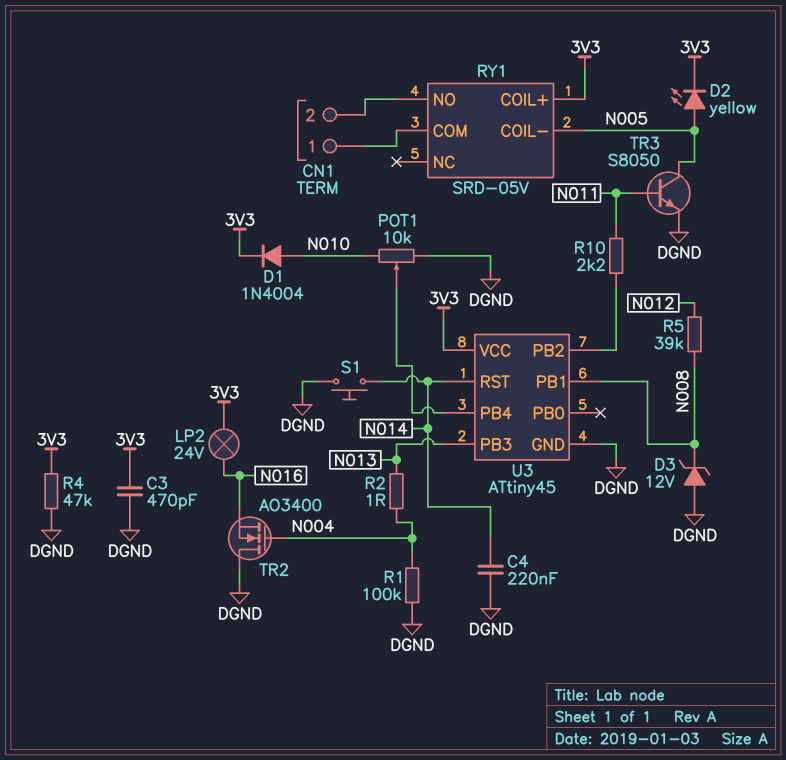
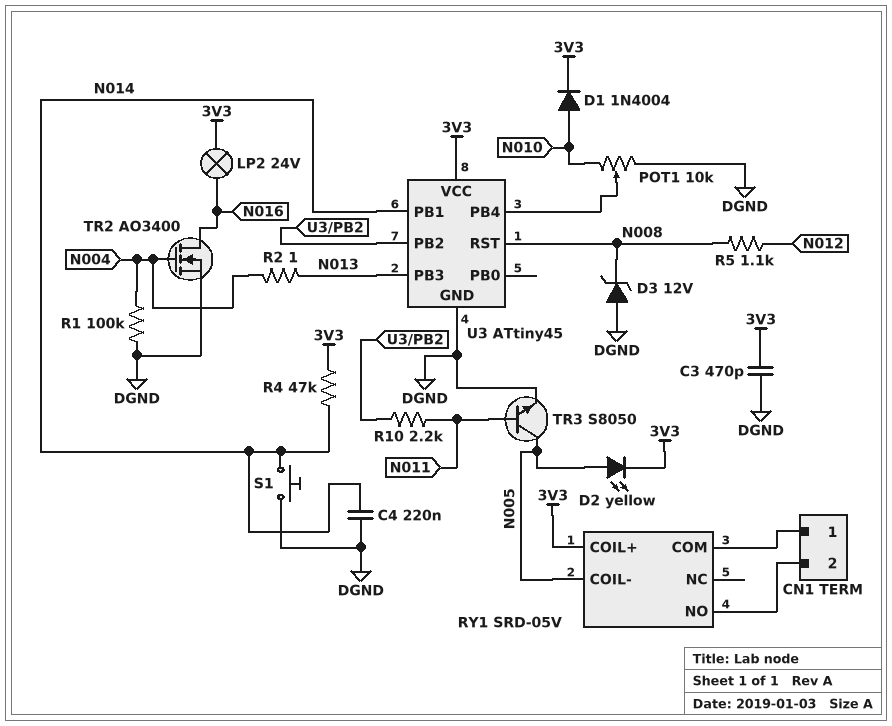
R4: 47k (3V3, DGND) -> 47k (3V3, N014)
R5: 39k (N008, N012) -> 1.1k (N008, N012)
TR2: NMOS AO3400 (G N004, D DGND, S N016) -> NMOS AO3400 (G N004, D N016, S DGND)
U3 pin PB1: N008 -> N014
U3 pin RST: N014 -> N008

